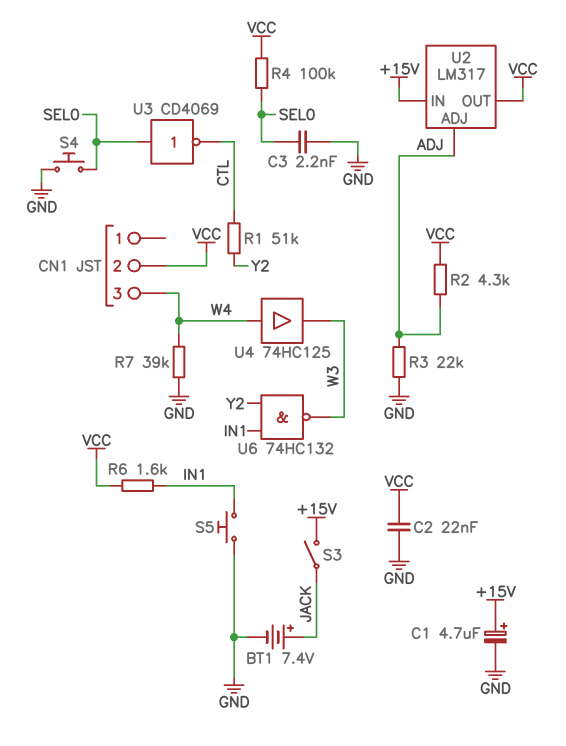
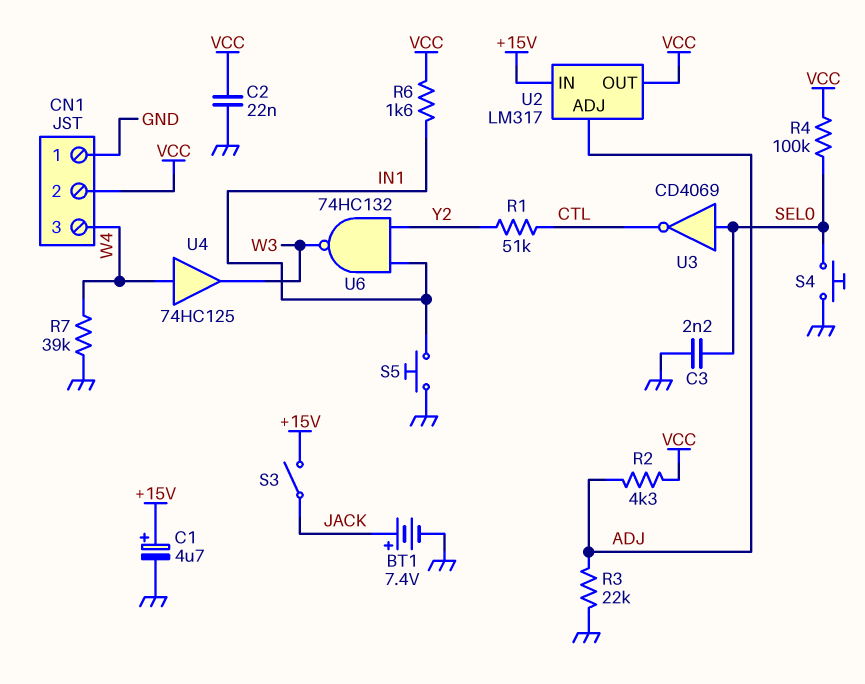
CN1 pin 1: none -> GND

